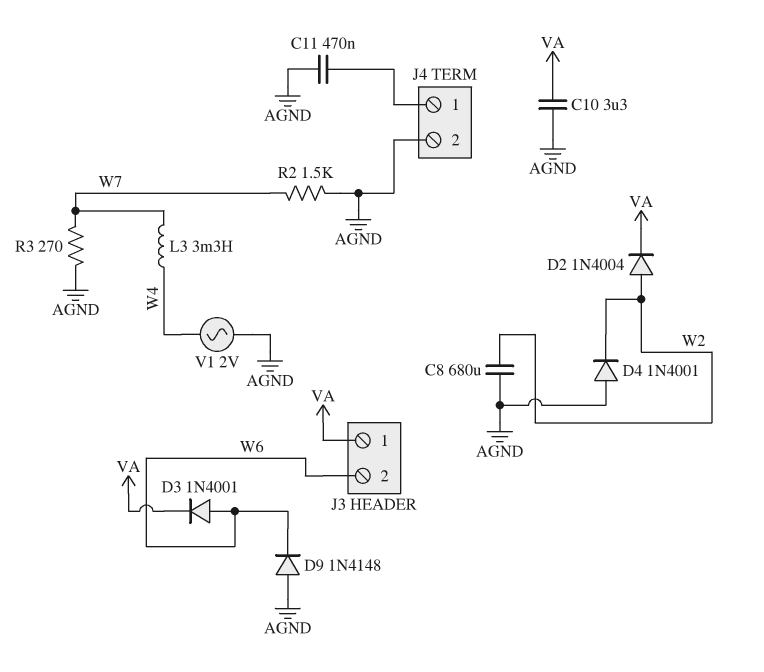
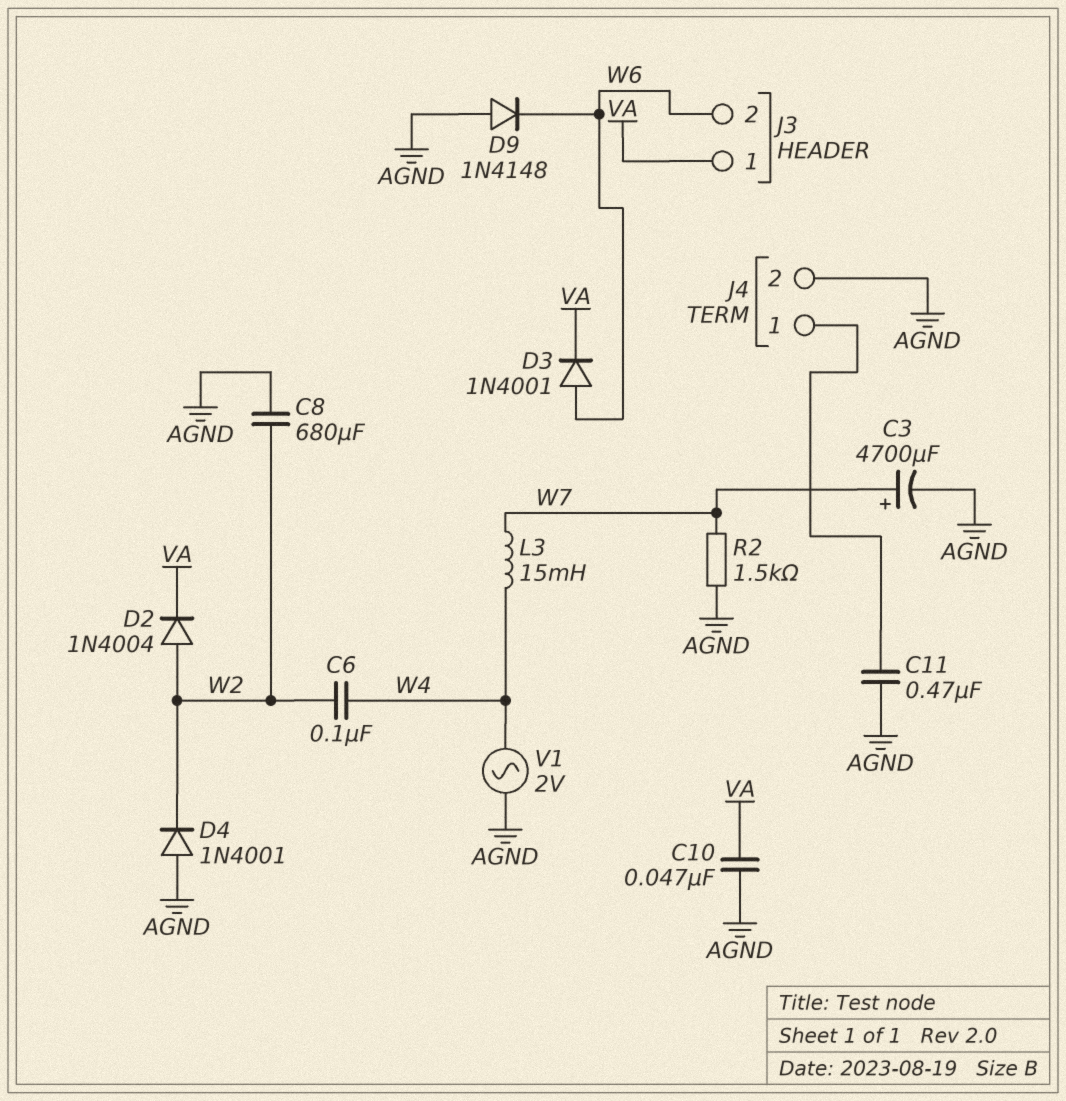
C3: none -> 4700uF (plus W7, minus AGND)
C6: none -> 100nF (W2, W4)
C10: 3.3uF (AGND, VA) -> 47nF (AGND, VA)
L3: 3.3mH (W4, W7) -> 15mH (W4, W7)
R3: 270 (AGND, W7) -> none

